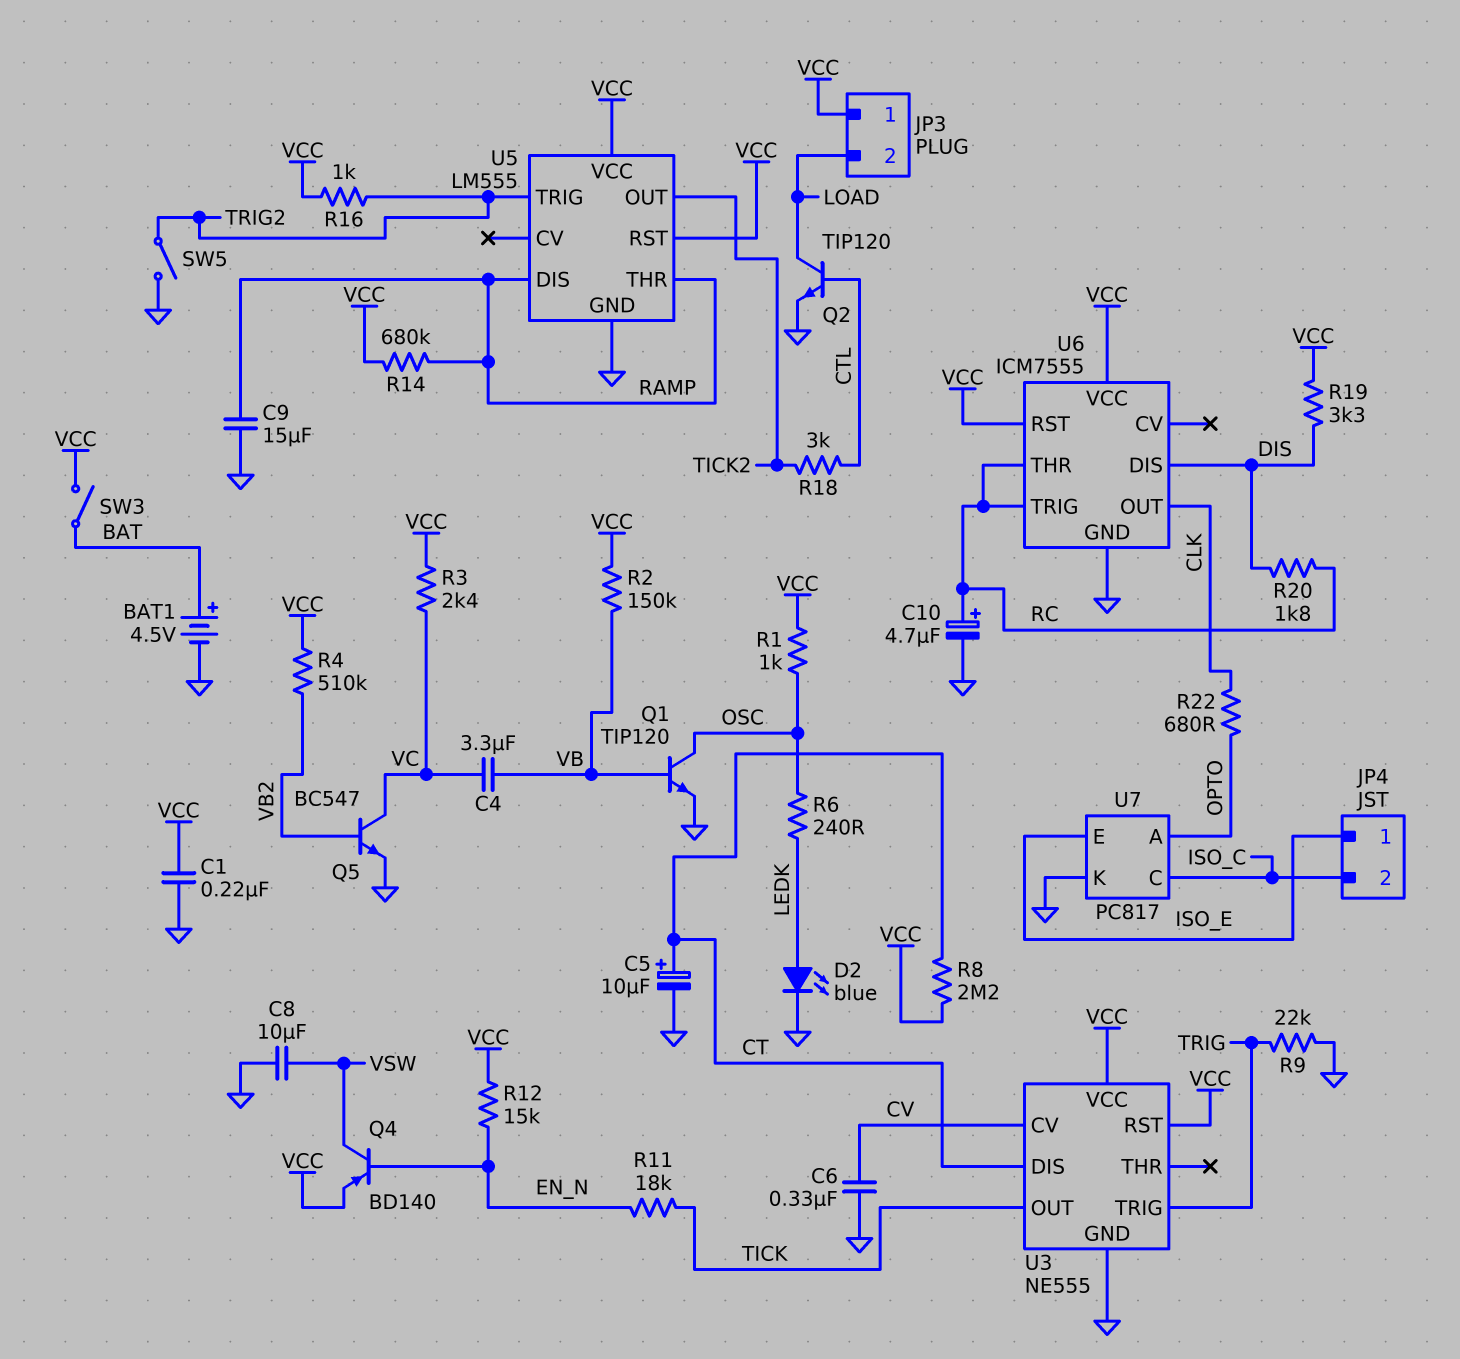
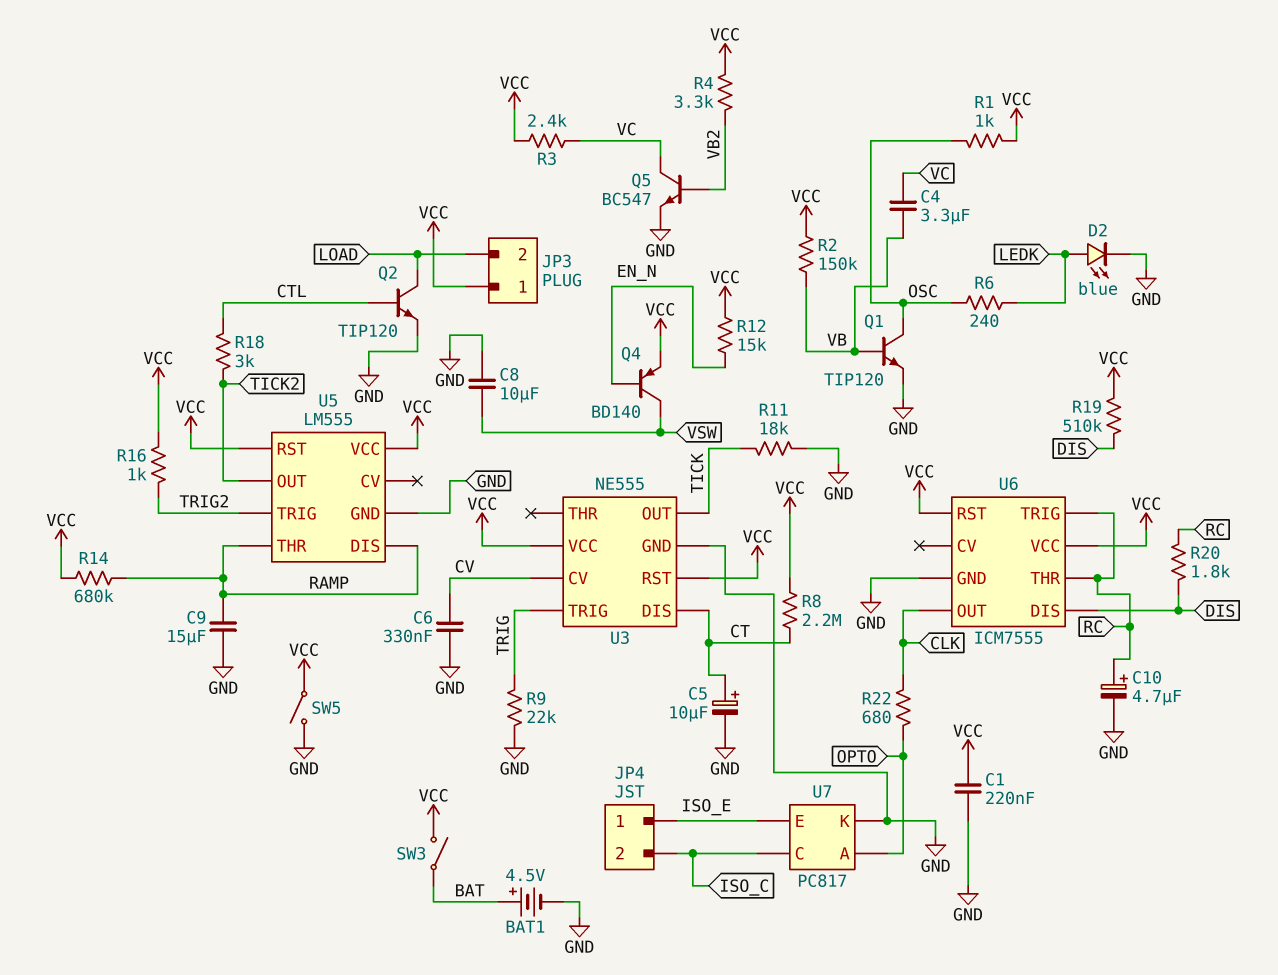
R4: 510k (VB2, VCC) -> 3.3k (VB2, VCC)
R11: 18k (EN_N, TICK) -> 18k (GND, TICK)
R19: 3.3k (DIS, VCC) -> 510k (DIS, VCC)
SW5: switch (GND, TRIG2) -> switch (GND, VCC)

